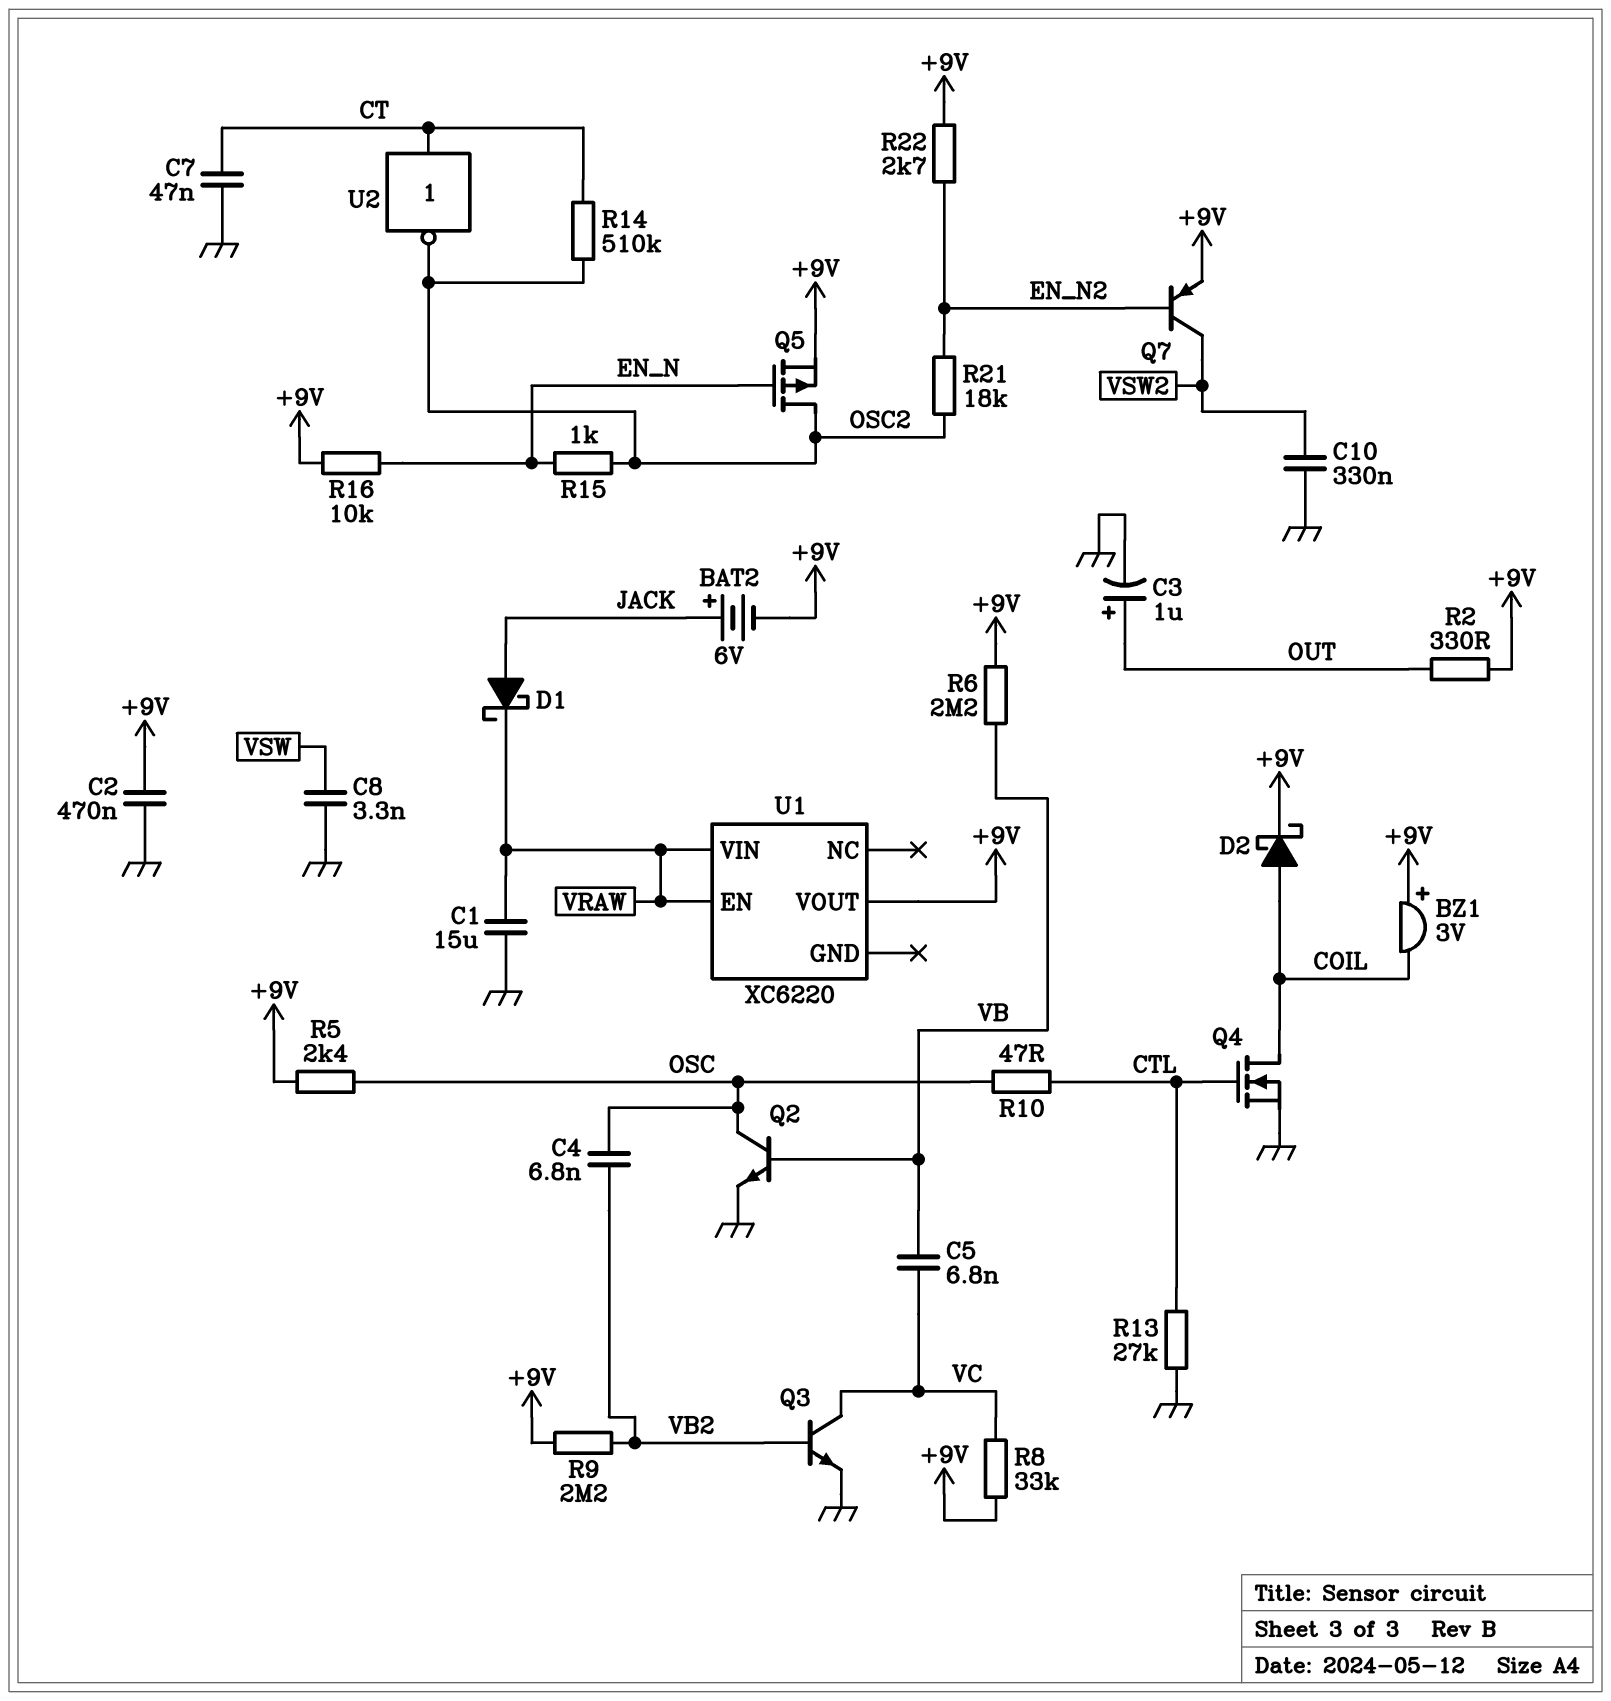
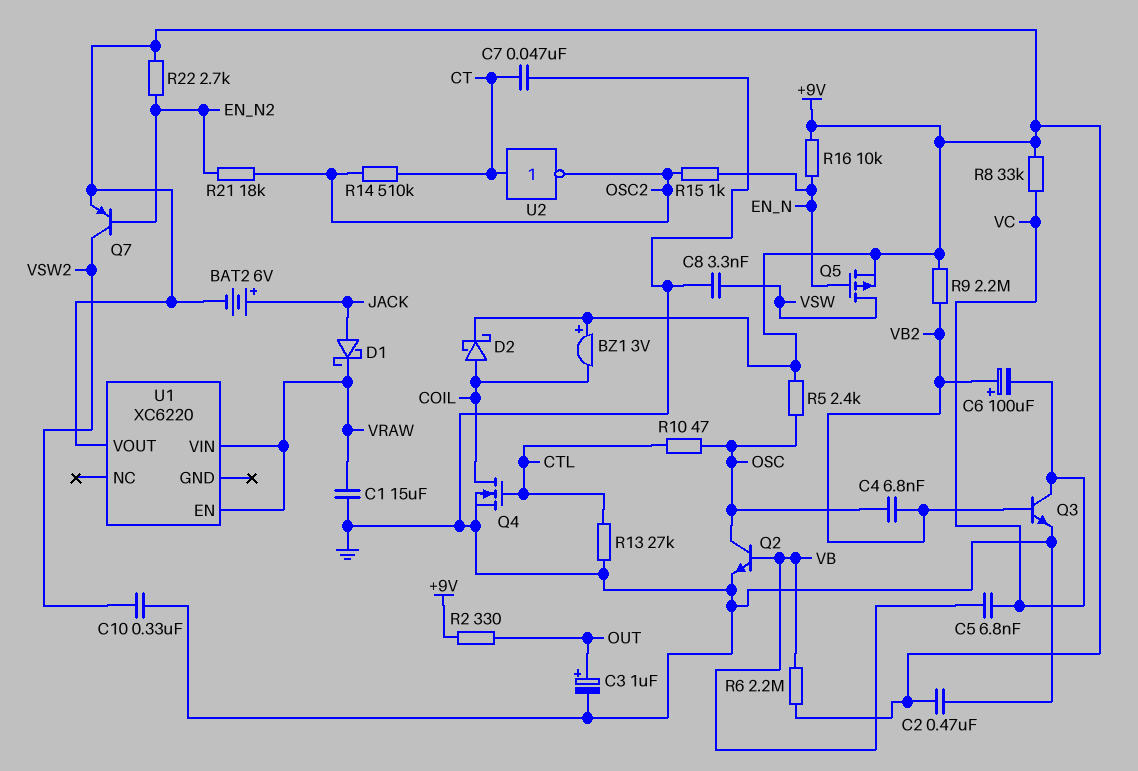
C6: none -> 100uF (plus VB2, minus VC)
Q5: PMOS (G EN_N, D OSC2, S +9V) -> PMOS (G EN_N, D VSW, S +9V)

